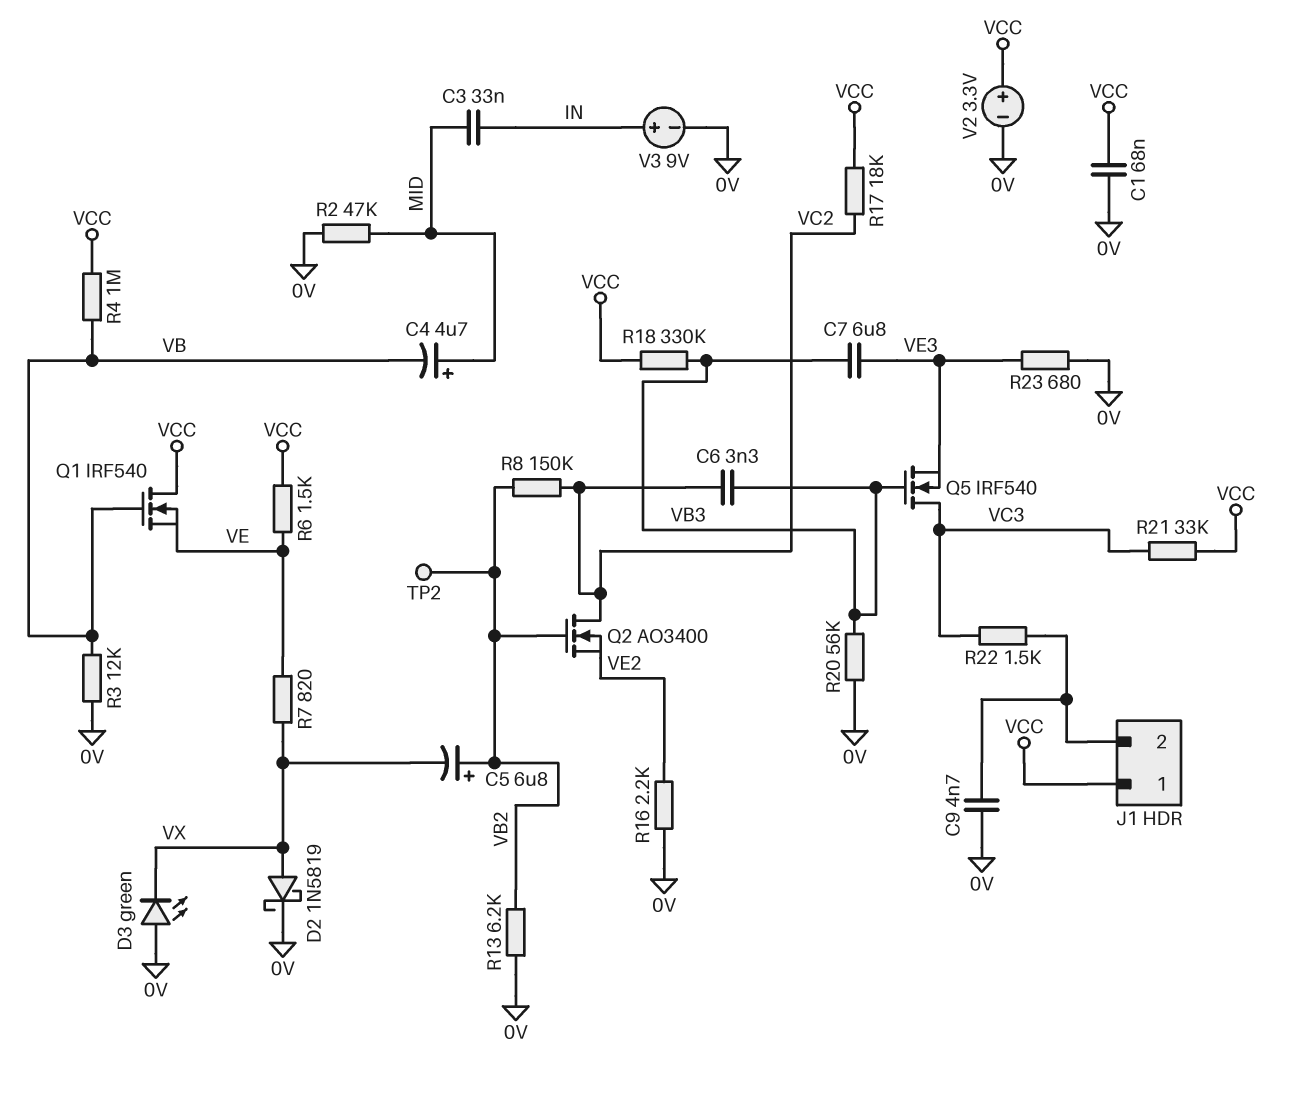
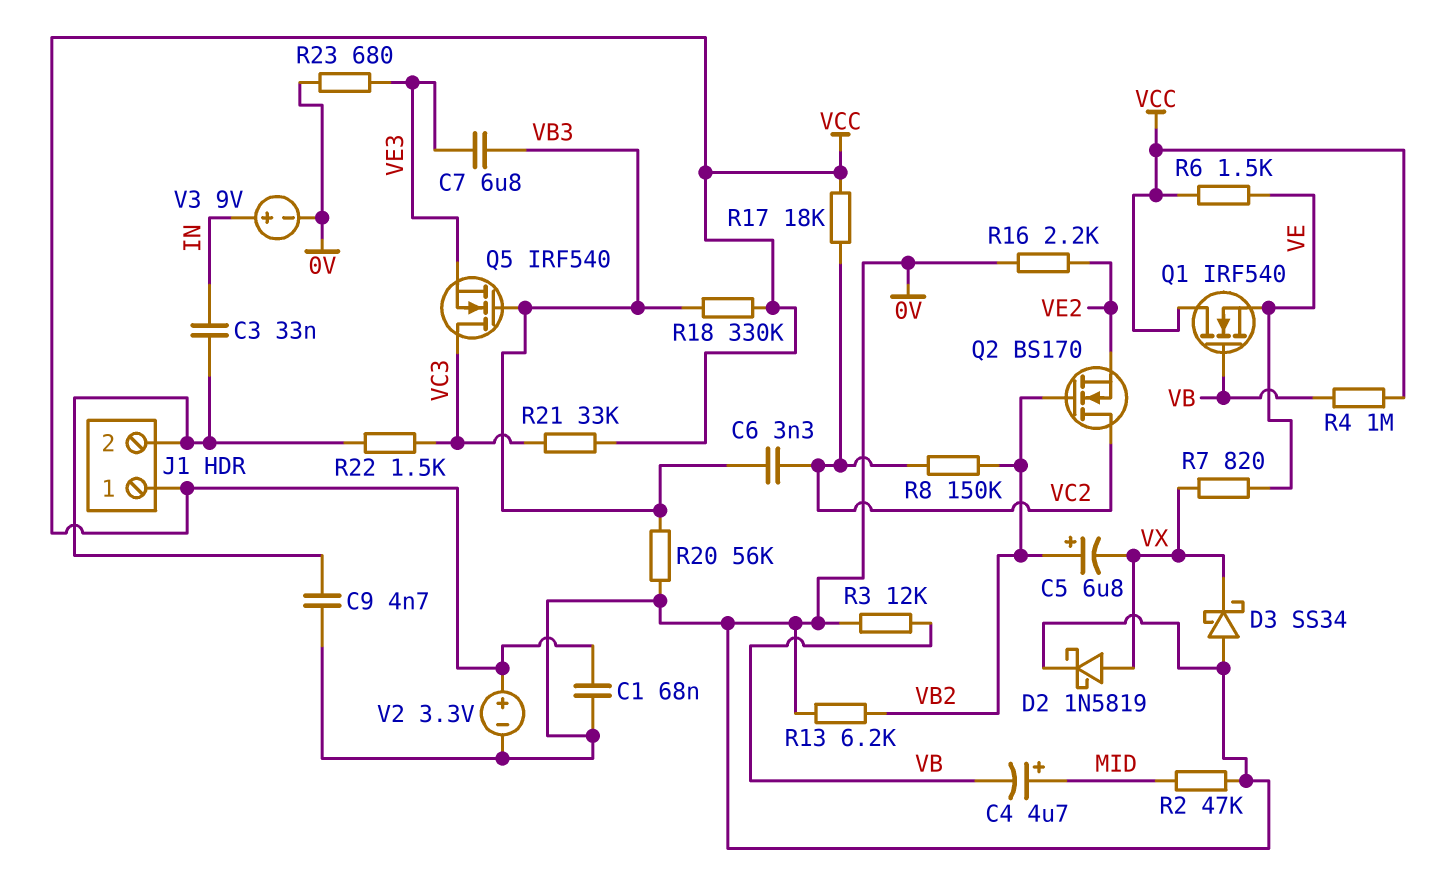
C3: 33nF (IN, MID) -> 33nF (IN, J1/2)
D3: LED green (A 0V, K VX) -> schottky SS34 (A 0V, K VX)
Q2: NMOS AO3400 (G VB2, D VC2, S VE2) -> NMOS BS170 (G VB2, D VC2, S VE2)
TP2: test point (VB2) -> none

